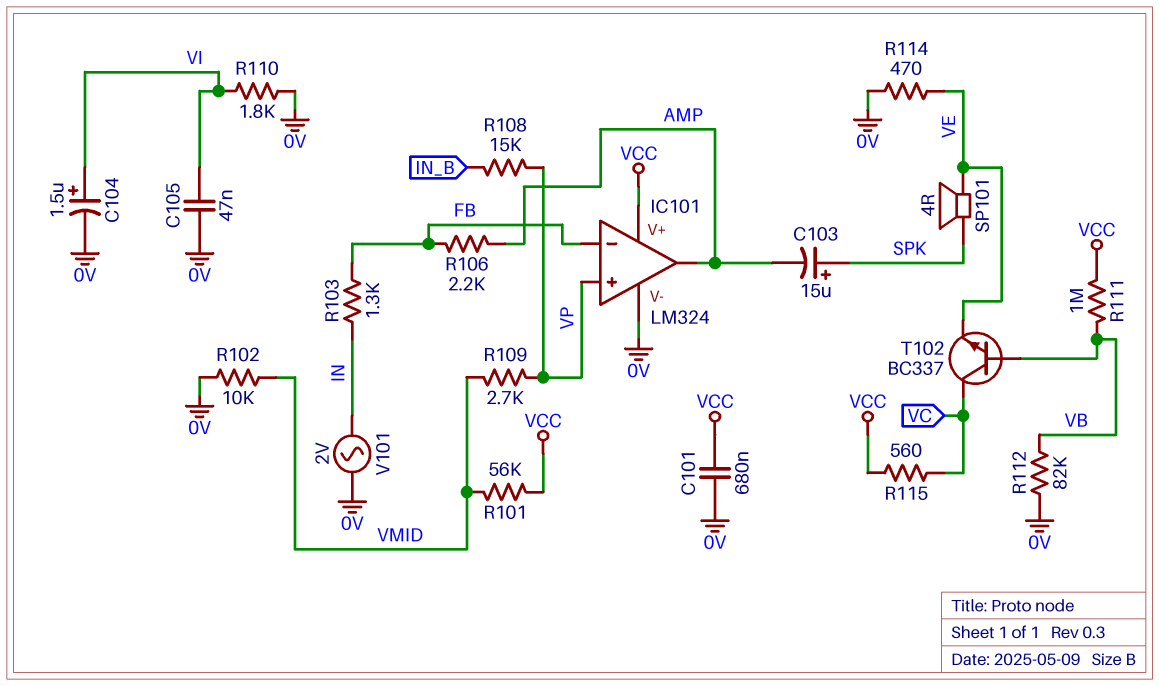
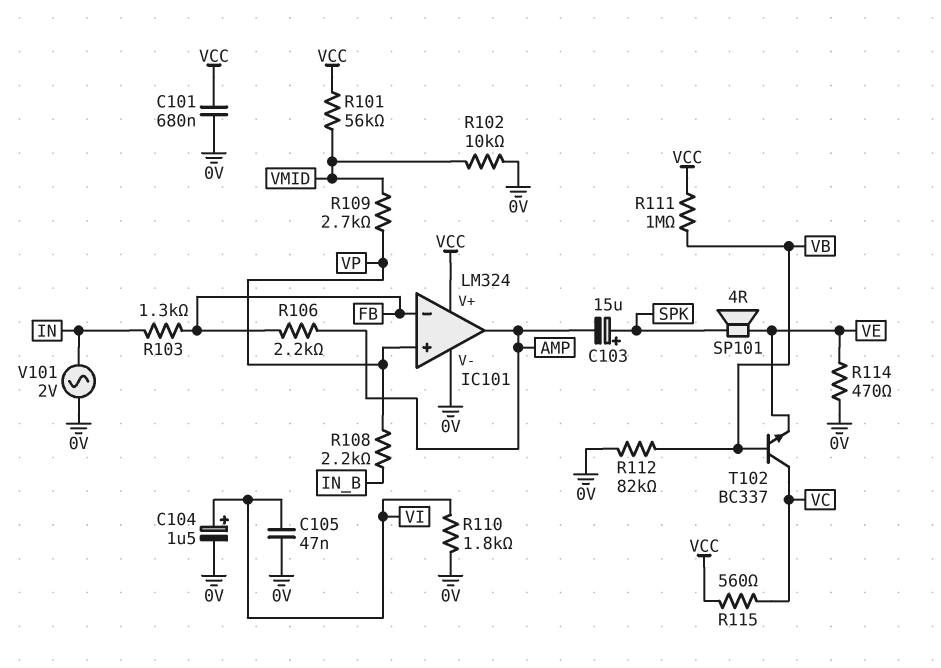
R108: 15k (IN_B, VP) -> 2.2k (IN_B, VP)

